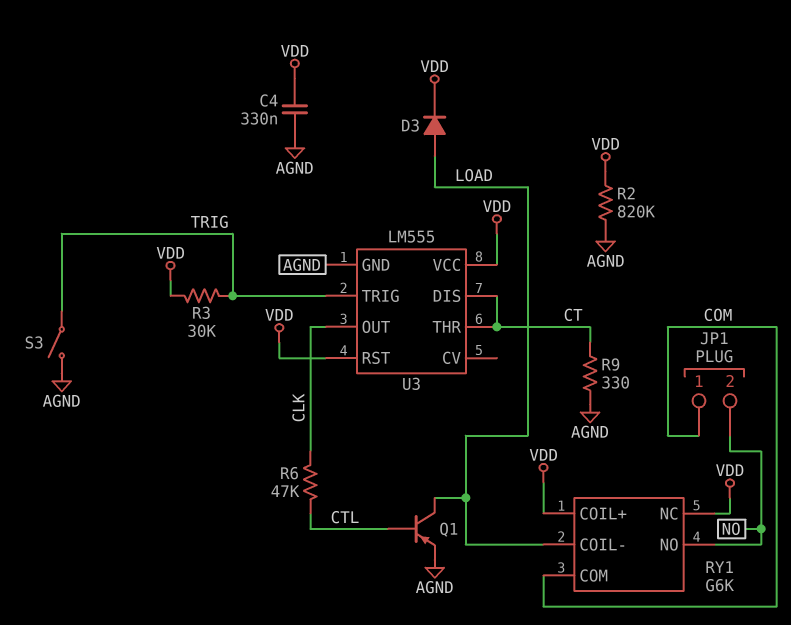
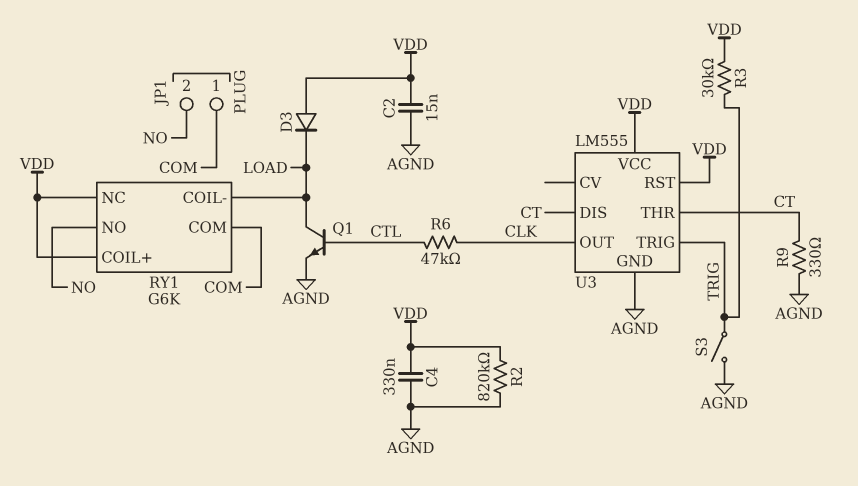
C2: none -> 15nF (AGND, VDD)
D3: diode (A LOAD, K VDD) -> diode (A VDD, K LOAD)
Q1: PNP (B CTL, C LOAD, E AGND) -> NPN (B CTL, C LOAD, E AGND)

